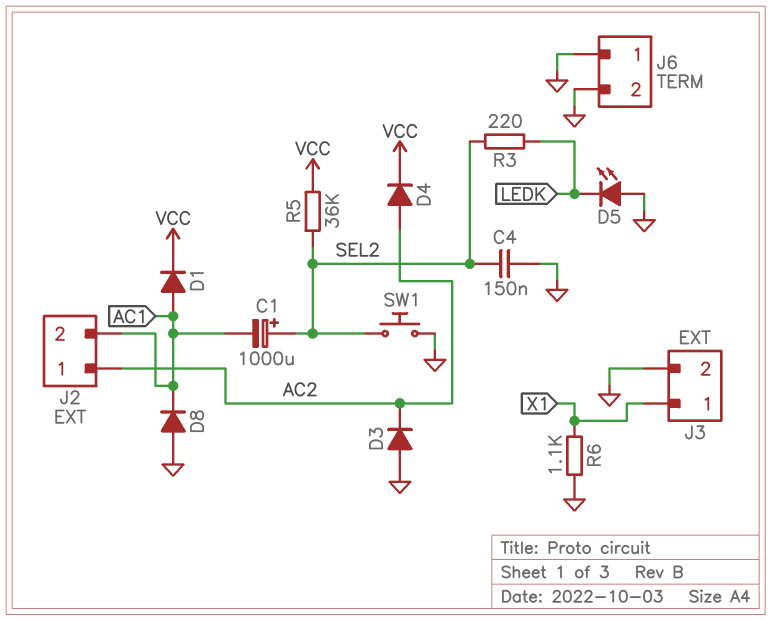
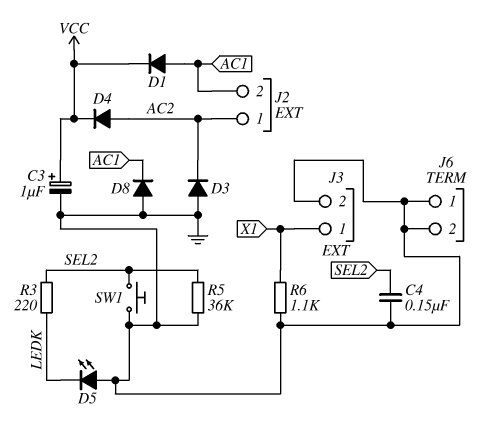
C1: 1000uF (plus SEL2, minus AC1) -> none
C3: none -> 1uF (plus VCC, minus GND)
R5: 36k (SEL2, VCC) -> 36k (GND, SEL2)

